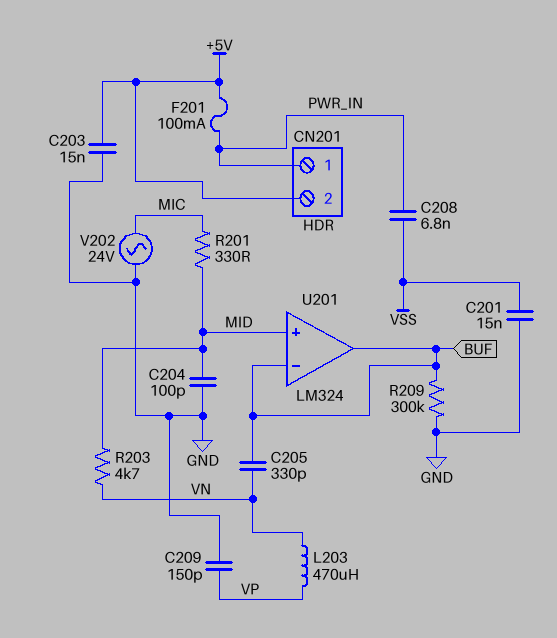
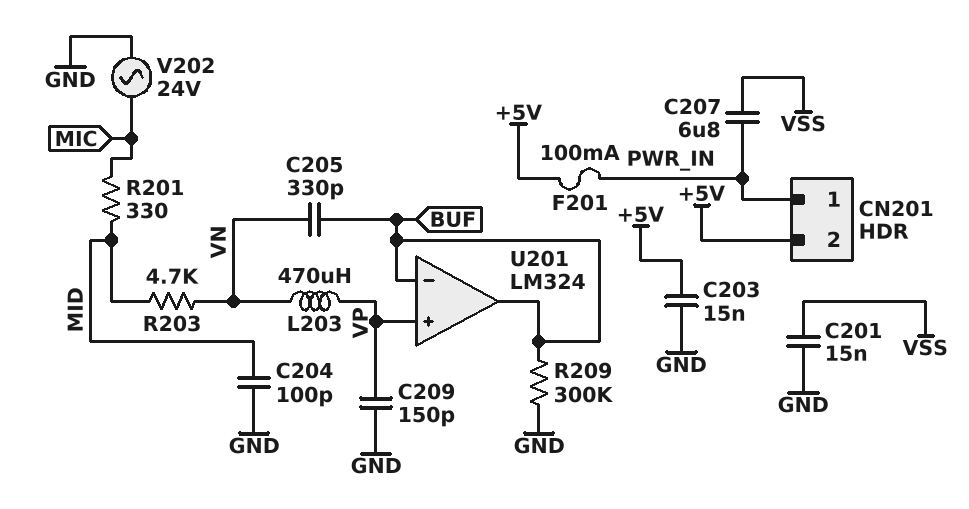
C207: none -> 6.8uF (PWR_IN, VSS)
C208: 6.8nF (PWR_IN, VSS) -> none
U201 pin in+: MID -> VP

